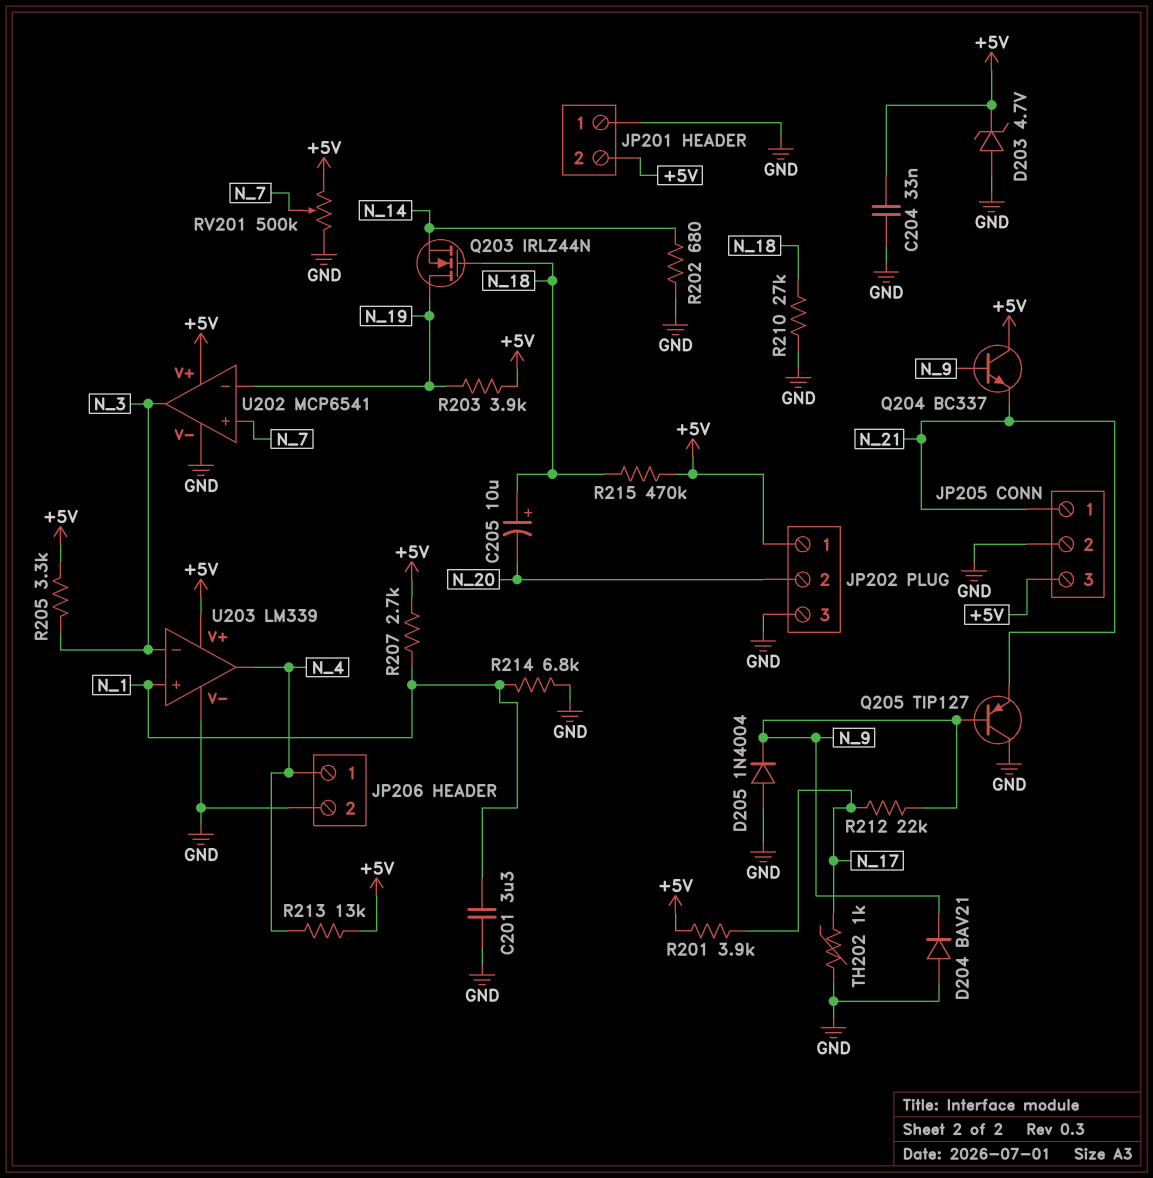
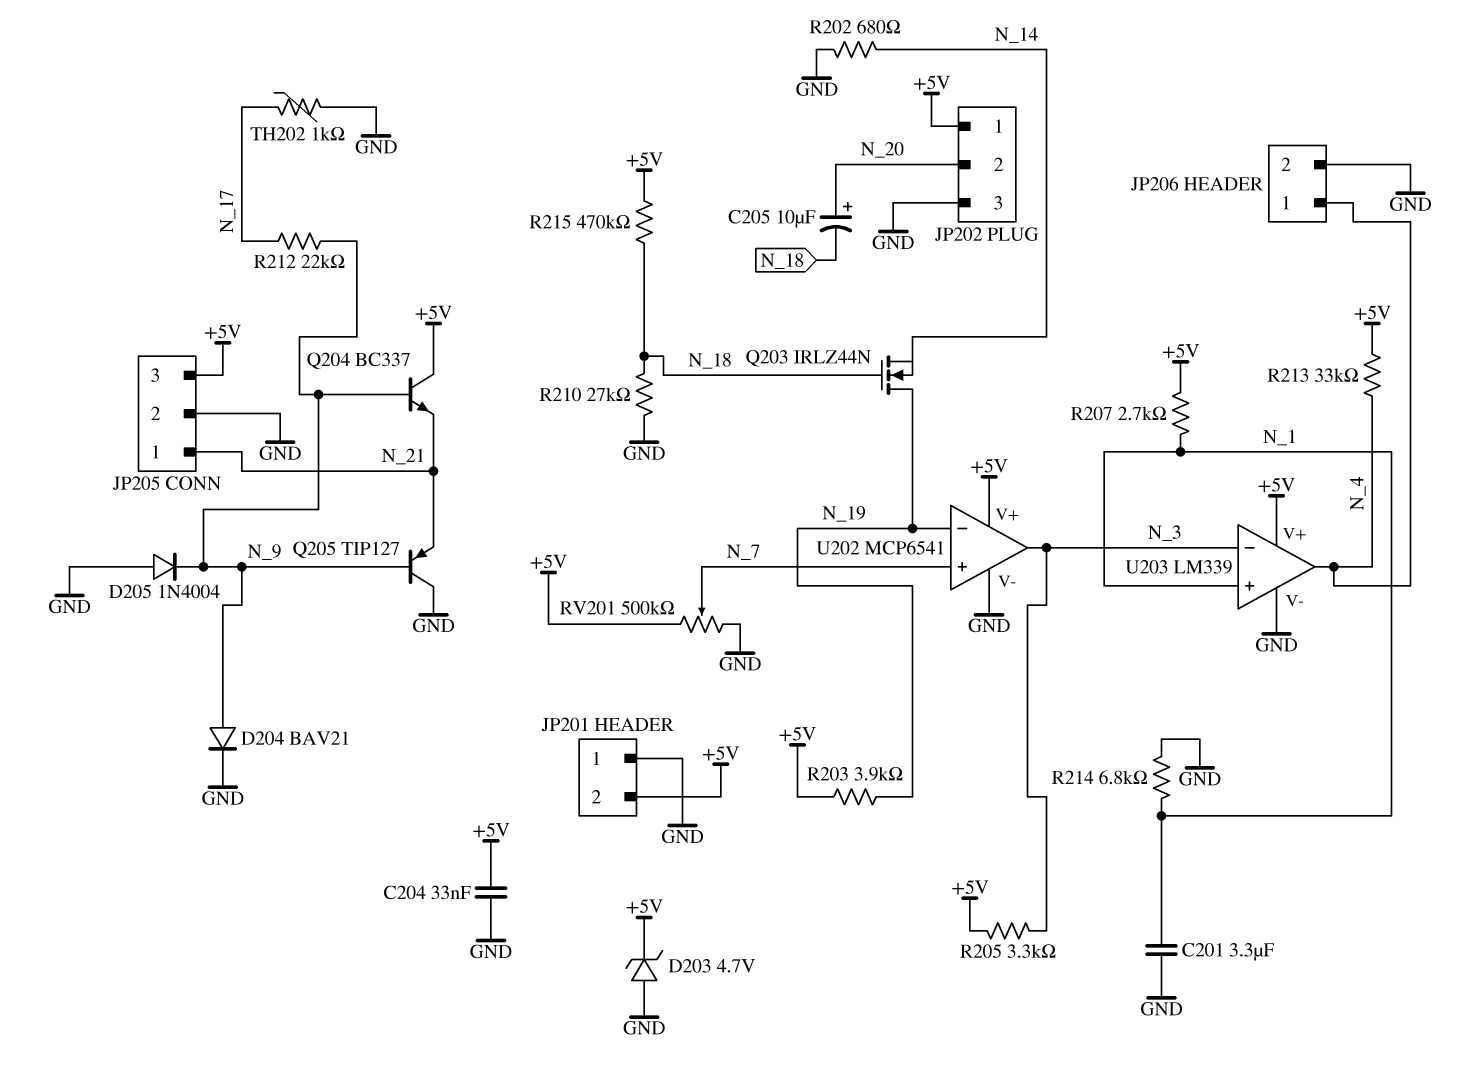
C205: 10uF (plus N_18, minus N_20) -> 10uF (plus N_20, minus N_18)
D204: diode BAV21 (A GND, K N_9) -> diode BAV21 (A N_9, K GND)
R201: 3.9k (+5V, N_17) -> none
R213: 13k (+5V, N_4) -> 33k (+5V, N_4)

